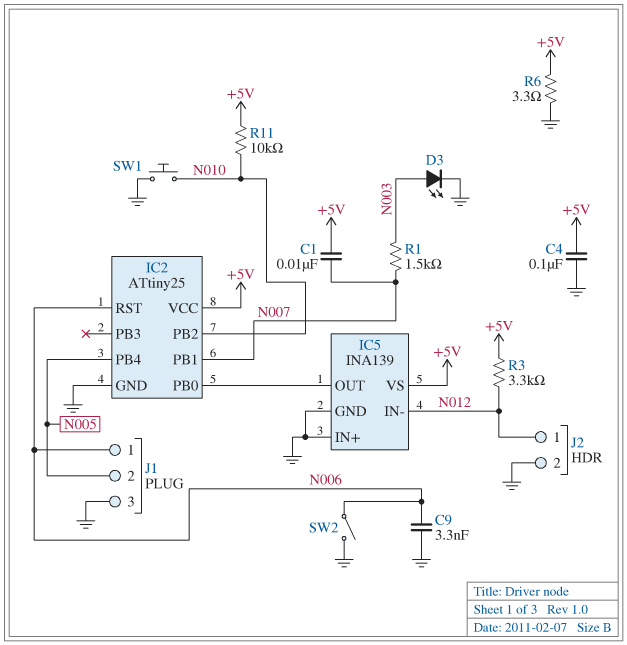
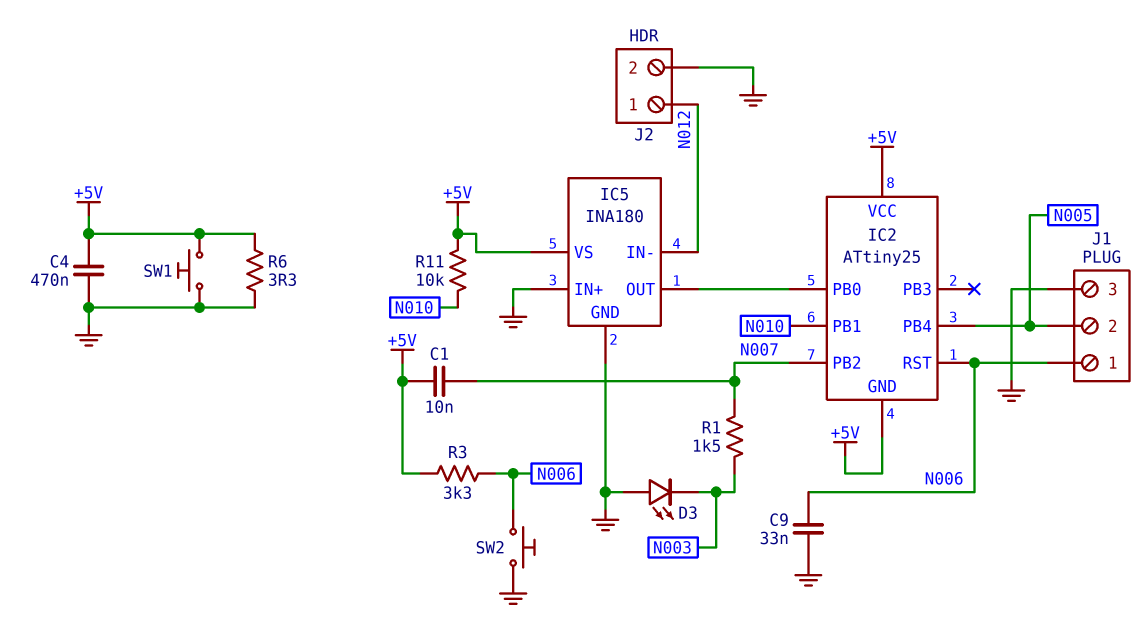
C4: 100nF (+5V, GND) -> 470nF (+5V, GND)
C9: 3.3nF (GND, N006) -> 33nF (GND, N006)
D3: LED (A N003, K GND) -> LED (A GND, K N003)
IC2 pin GND: GND -> +5V
IC2 pin PB1: N007 -> N010
IC2 pin PB2: N010 -> N007
IC5: INA139 -> INA180
R3: 3.3k (+5V, N012) -> 3.3k (+5V, N006)
SW1: button (GND, N010) -> button (+5V, GND)
SW2: switch (GND, N006) -> button (GND, N006)

